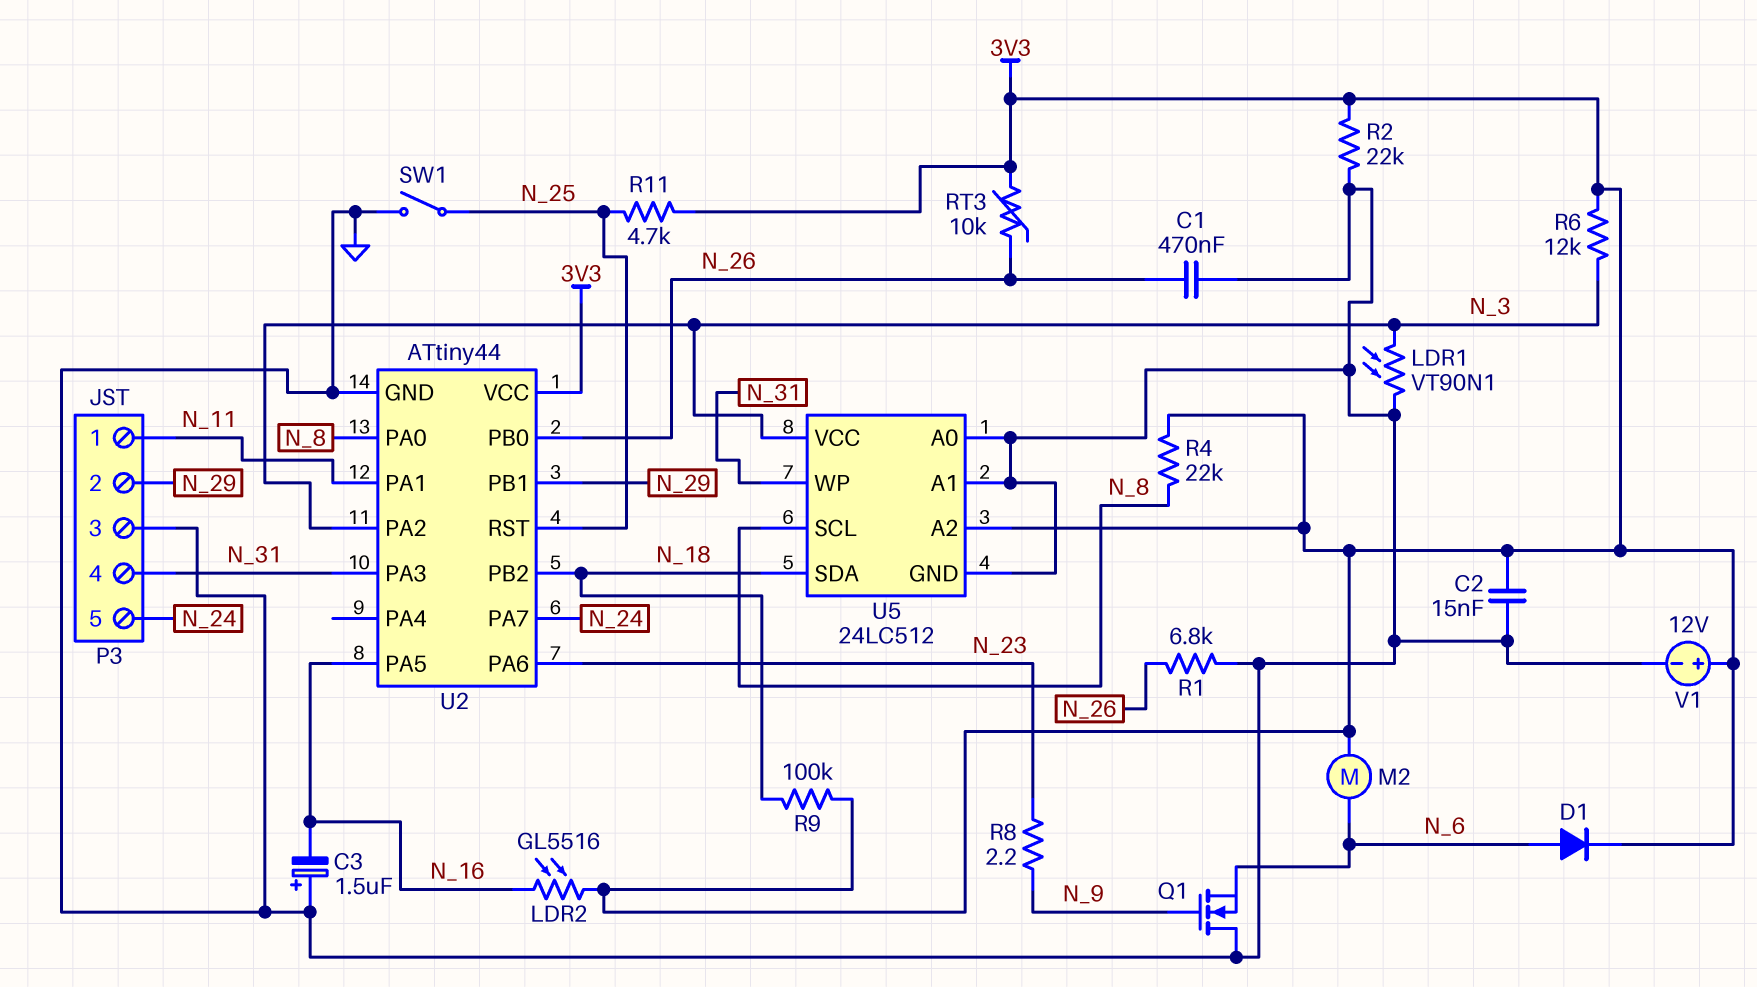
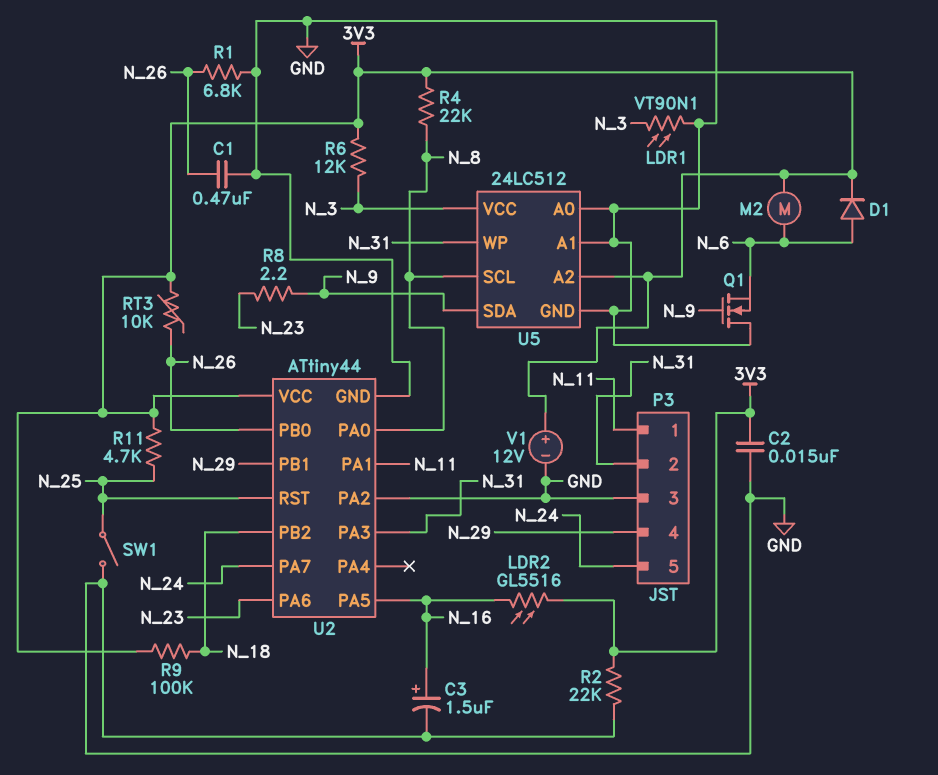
C3: 1.5uF (plus GND, minus N_16) -> 1.5uF (plus N_16, minus GND)
P3 pin 2: N_29 -> N_31
P3 pin 4: N_31 -> N_29
U2 pin PA2: N_3 -> GND
U5 pin SDA: N_18 -> N_9

